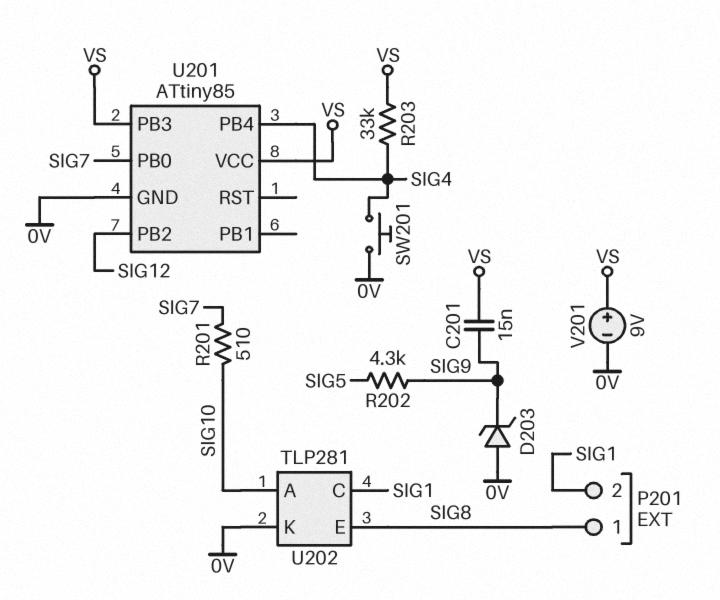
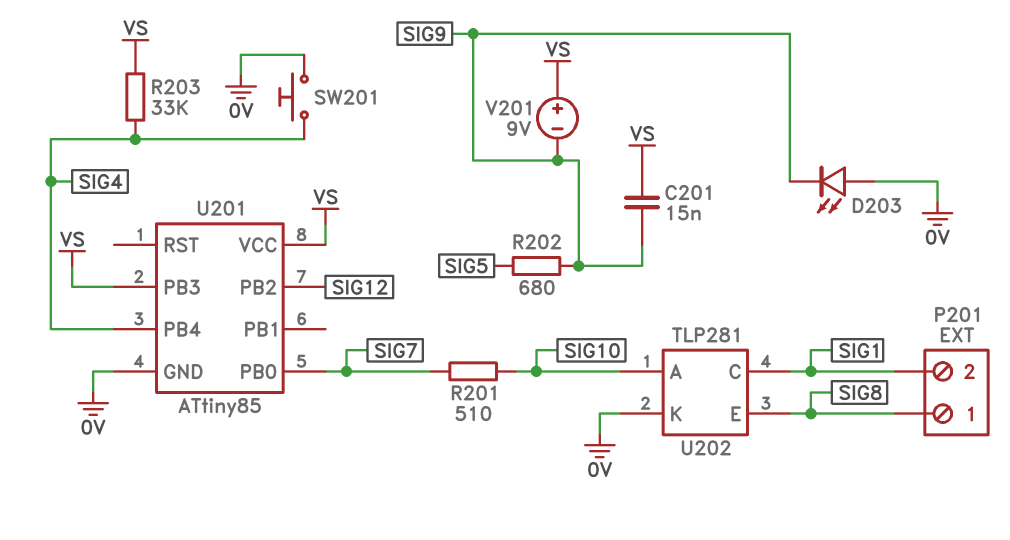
D203: zener (A 0V, K SIG9) -> LED (A 0V, K SIG9)
R202: 4.3k (SIG5, SIG9) -> 680 (SIG5, SIG9)
V201: 9V (plus VS, minus 0V) -> 9V (plus VS, minus SIG9)

